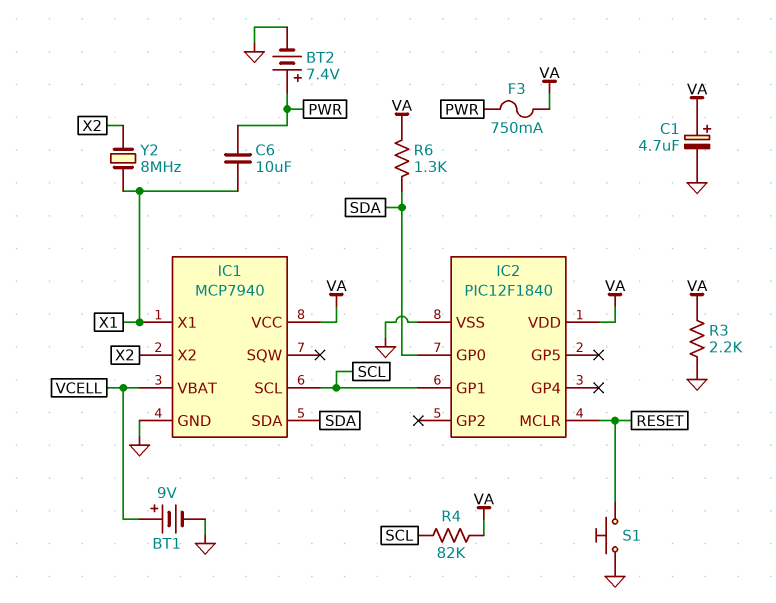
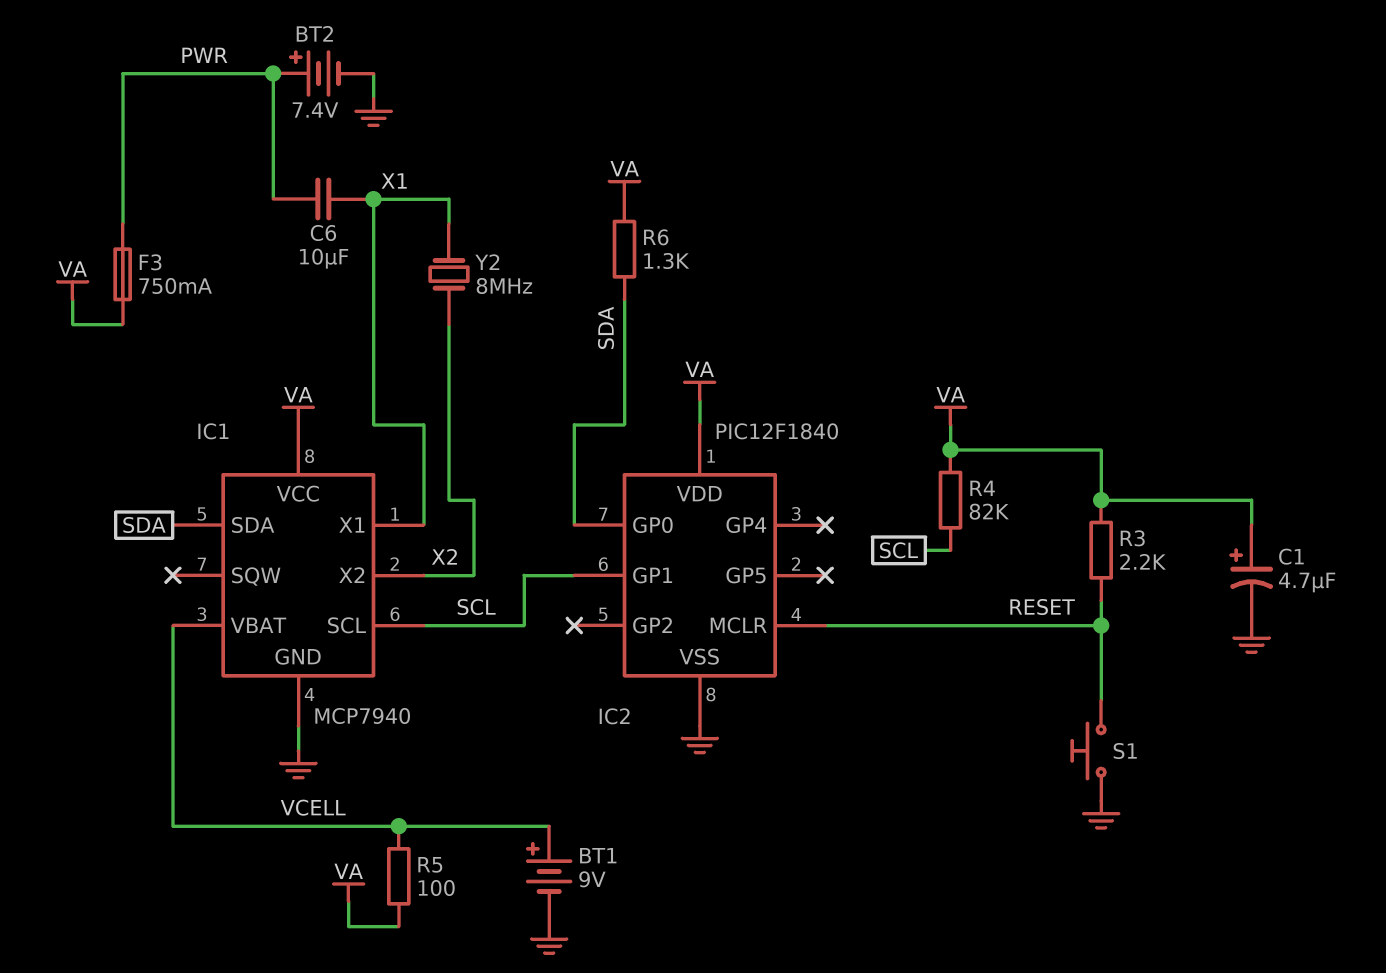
R3: 2.2k (GND, VA) -> 2.2k (RESET, VA)
R5: none -> 100 (VA, VCELL)

